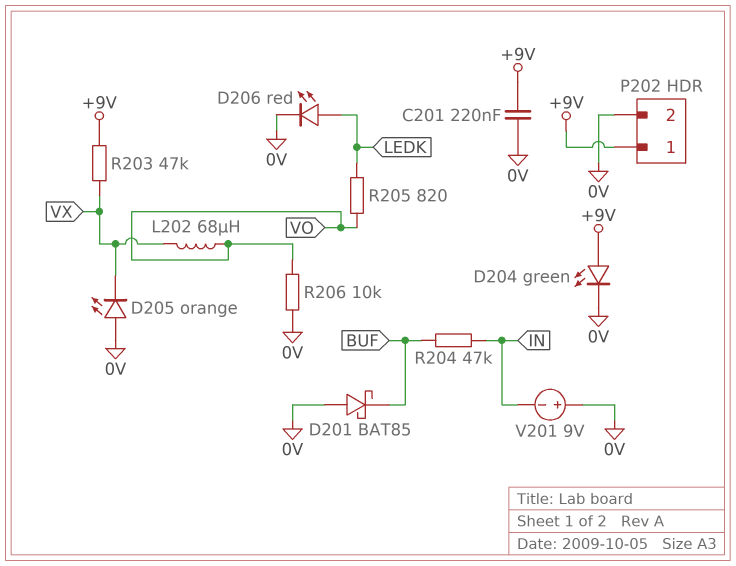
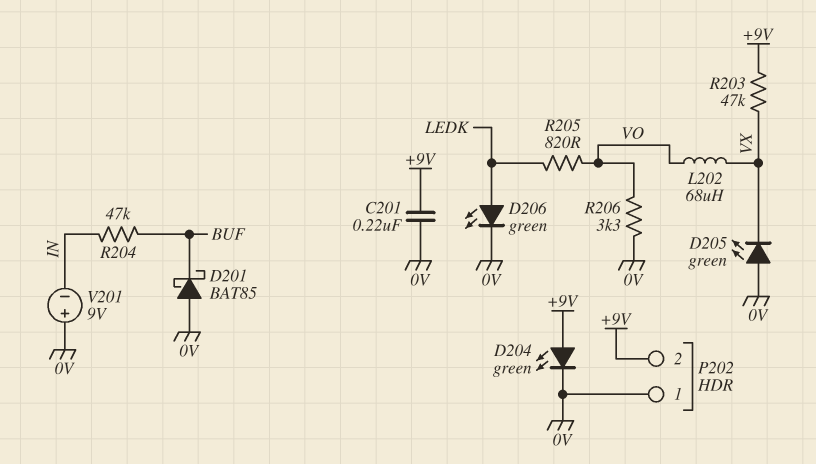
D205: LED orange (A 0V, K VX) -> LED green (A 0V, K VX)
D206: LED red (A LEDK, K 0V) -> LED green (A LEDK, K 0V)
P202 pin 1: +9V -> 0V
P202 pin 2: 0V -> +9V
R206: 10k (0V, VO) -> 3.3k (0V, VO)

